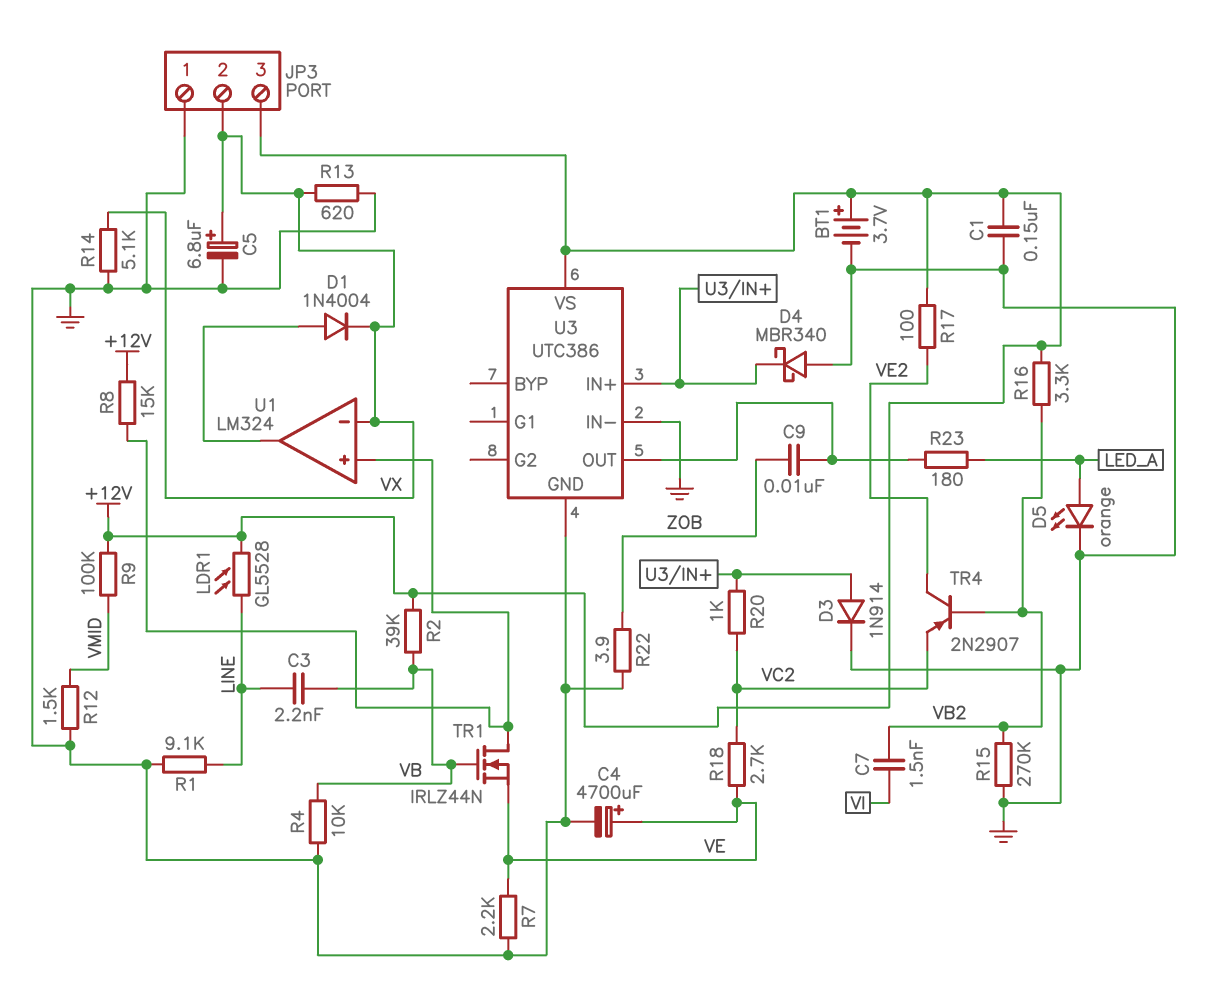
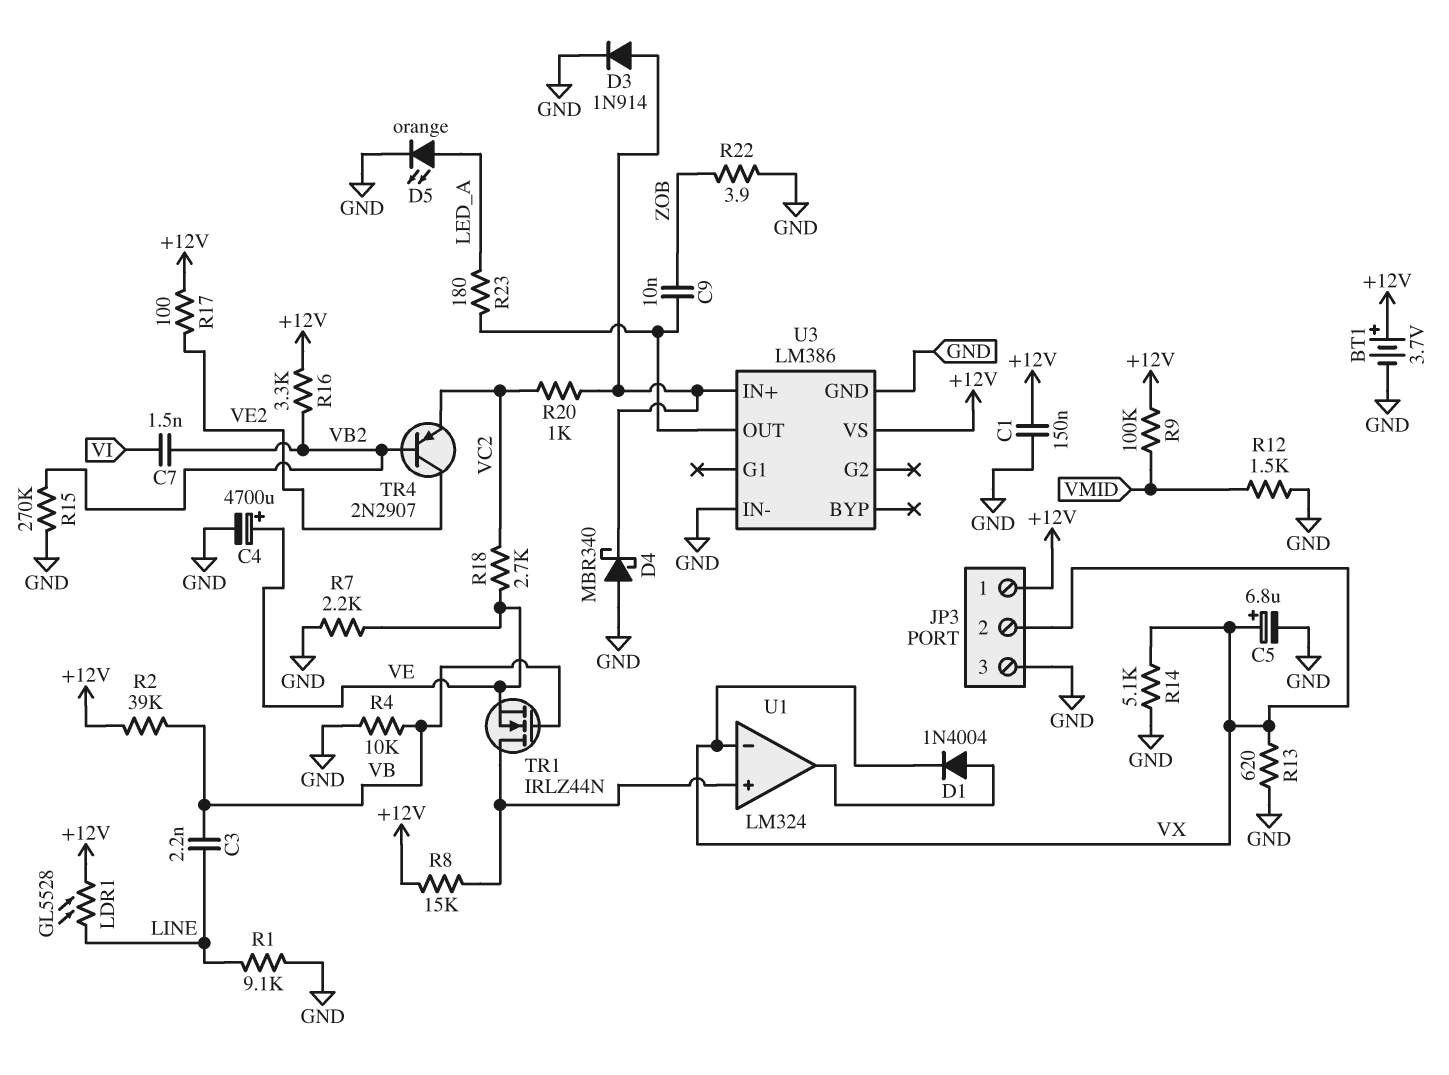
JP3 pin 1: GND -> +12V
JP3 pin 3: +12V -> GND
U3: UTC386 -> LM386

